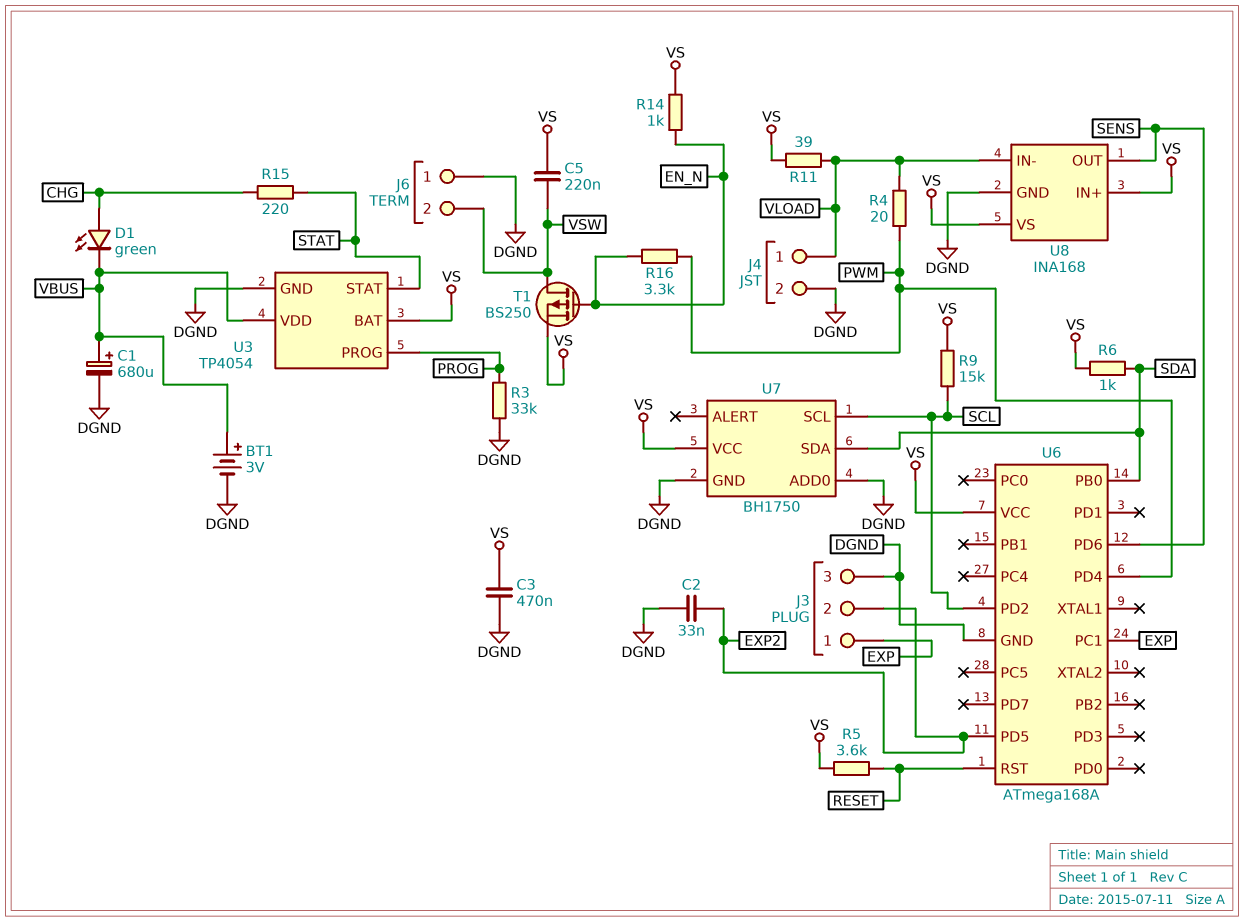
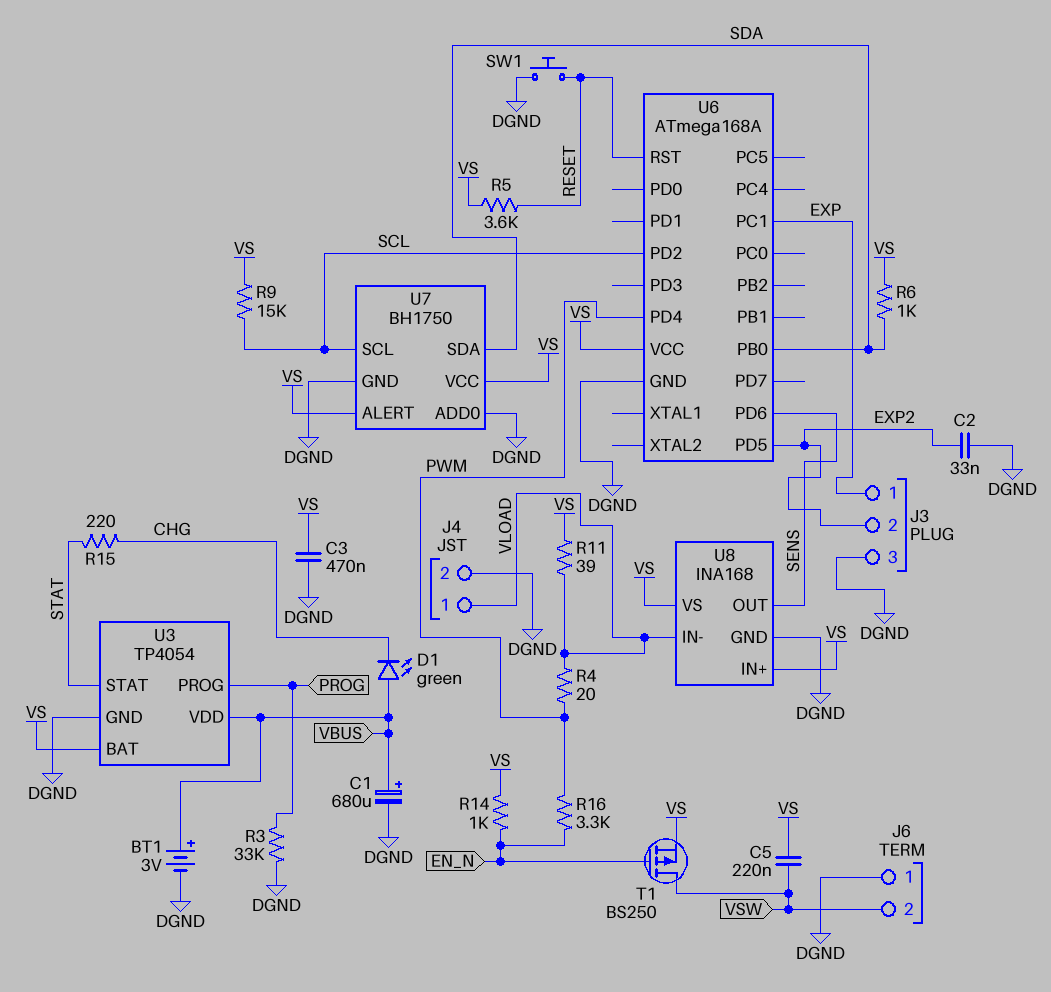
D1: LED green (A CHG, K VBUS) -> LED green (A VBUS, K CHG)
SW1: none -> button (DGND, RESET)
U7 pin ALERT: none -> VS

